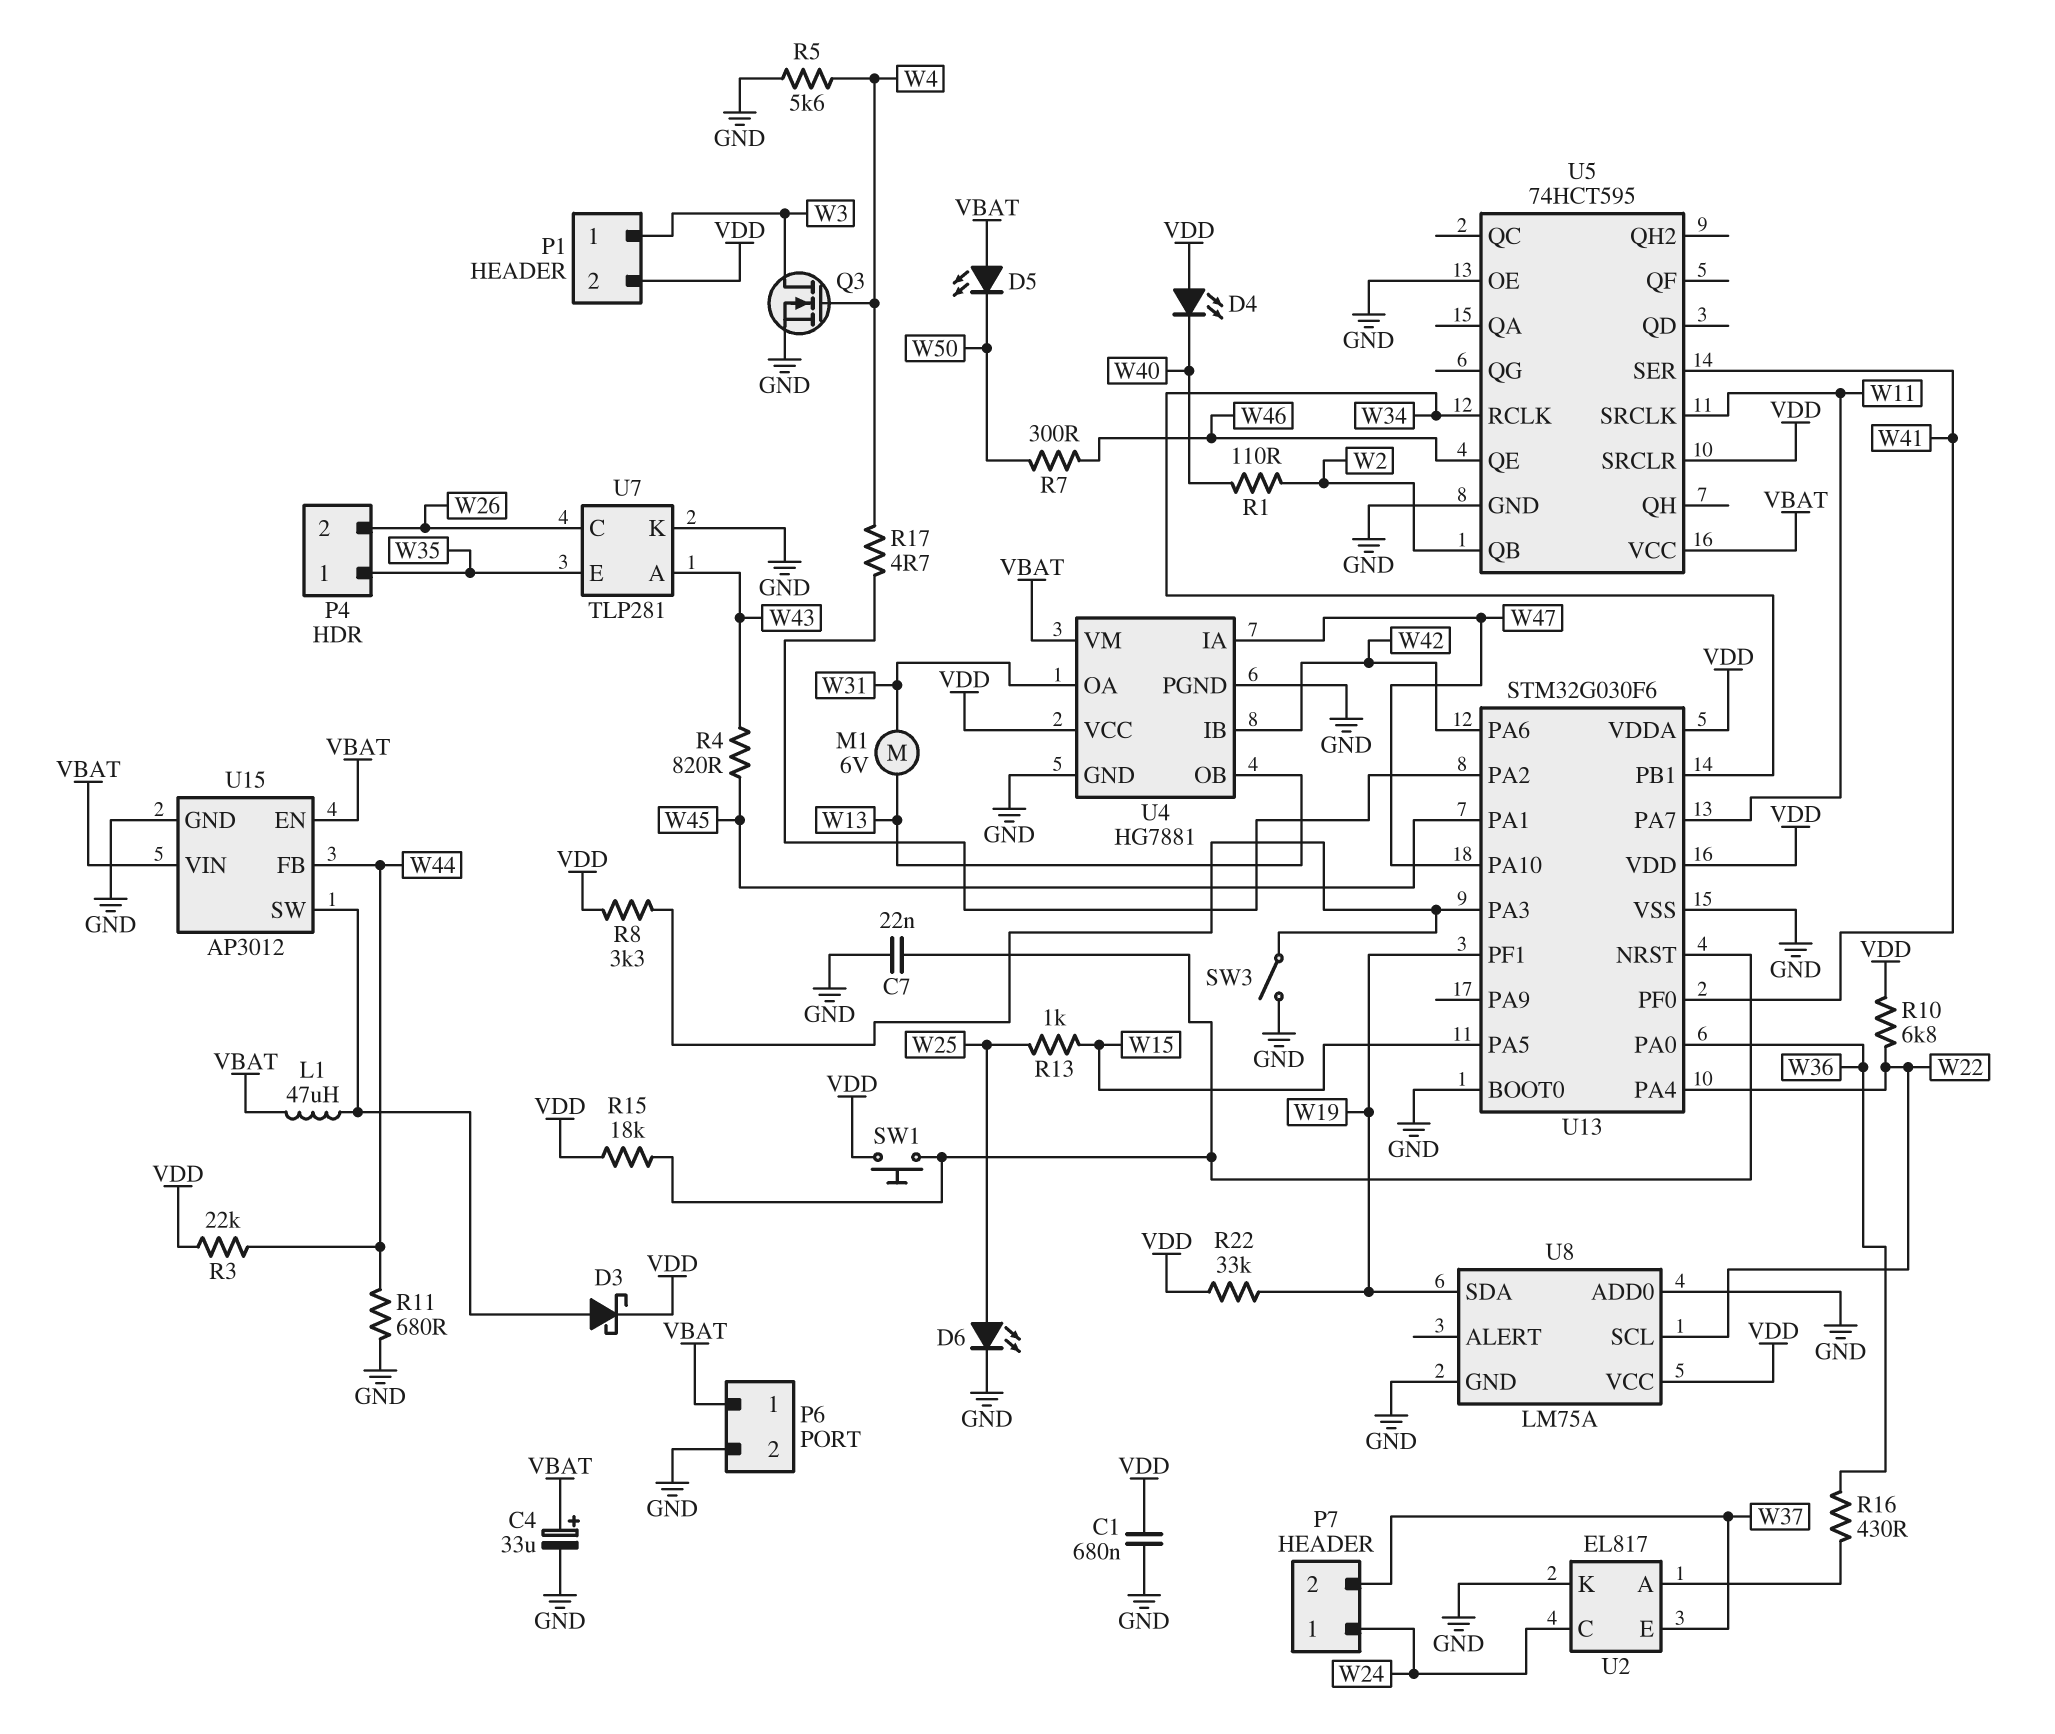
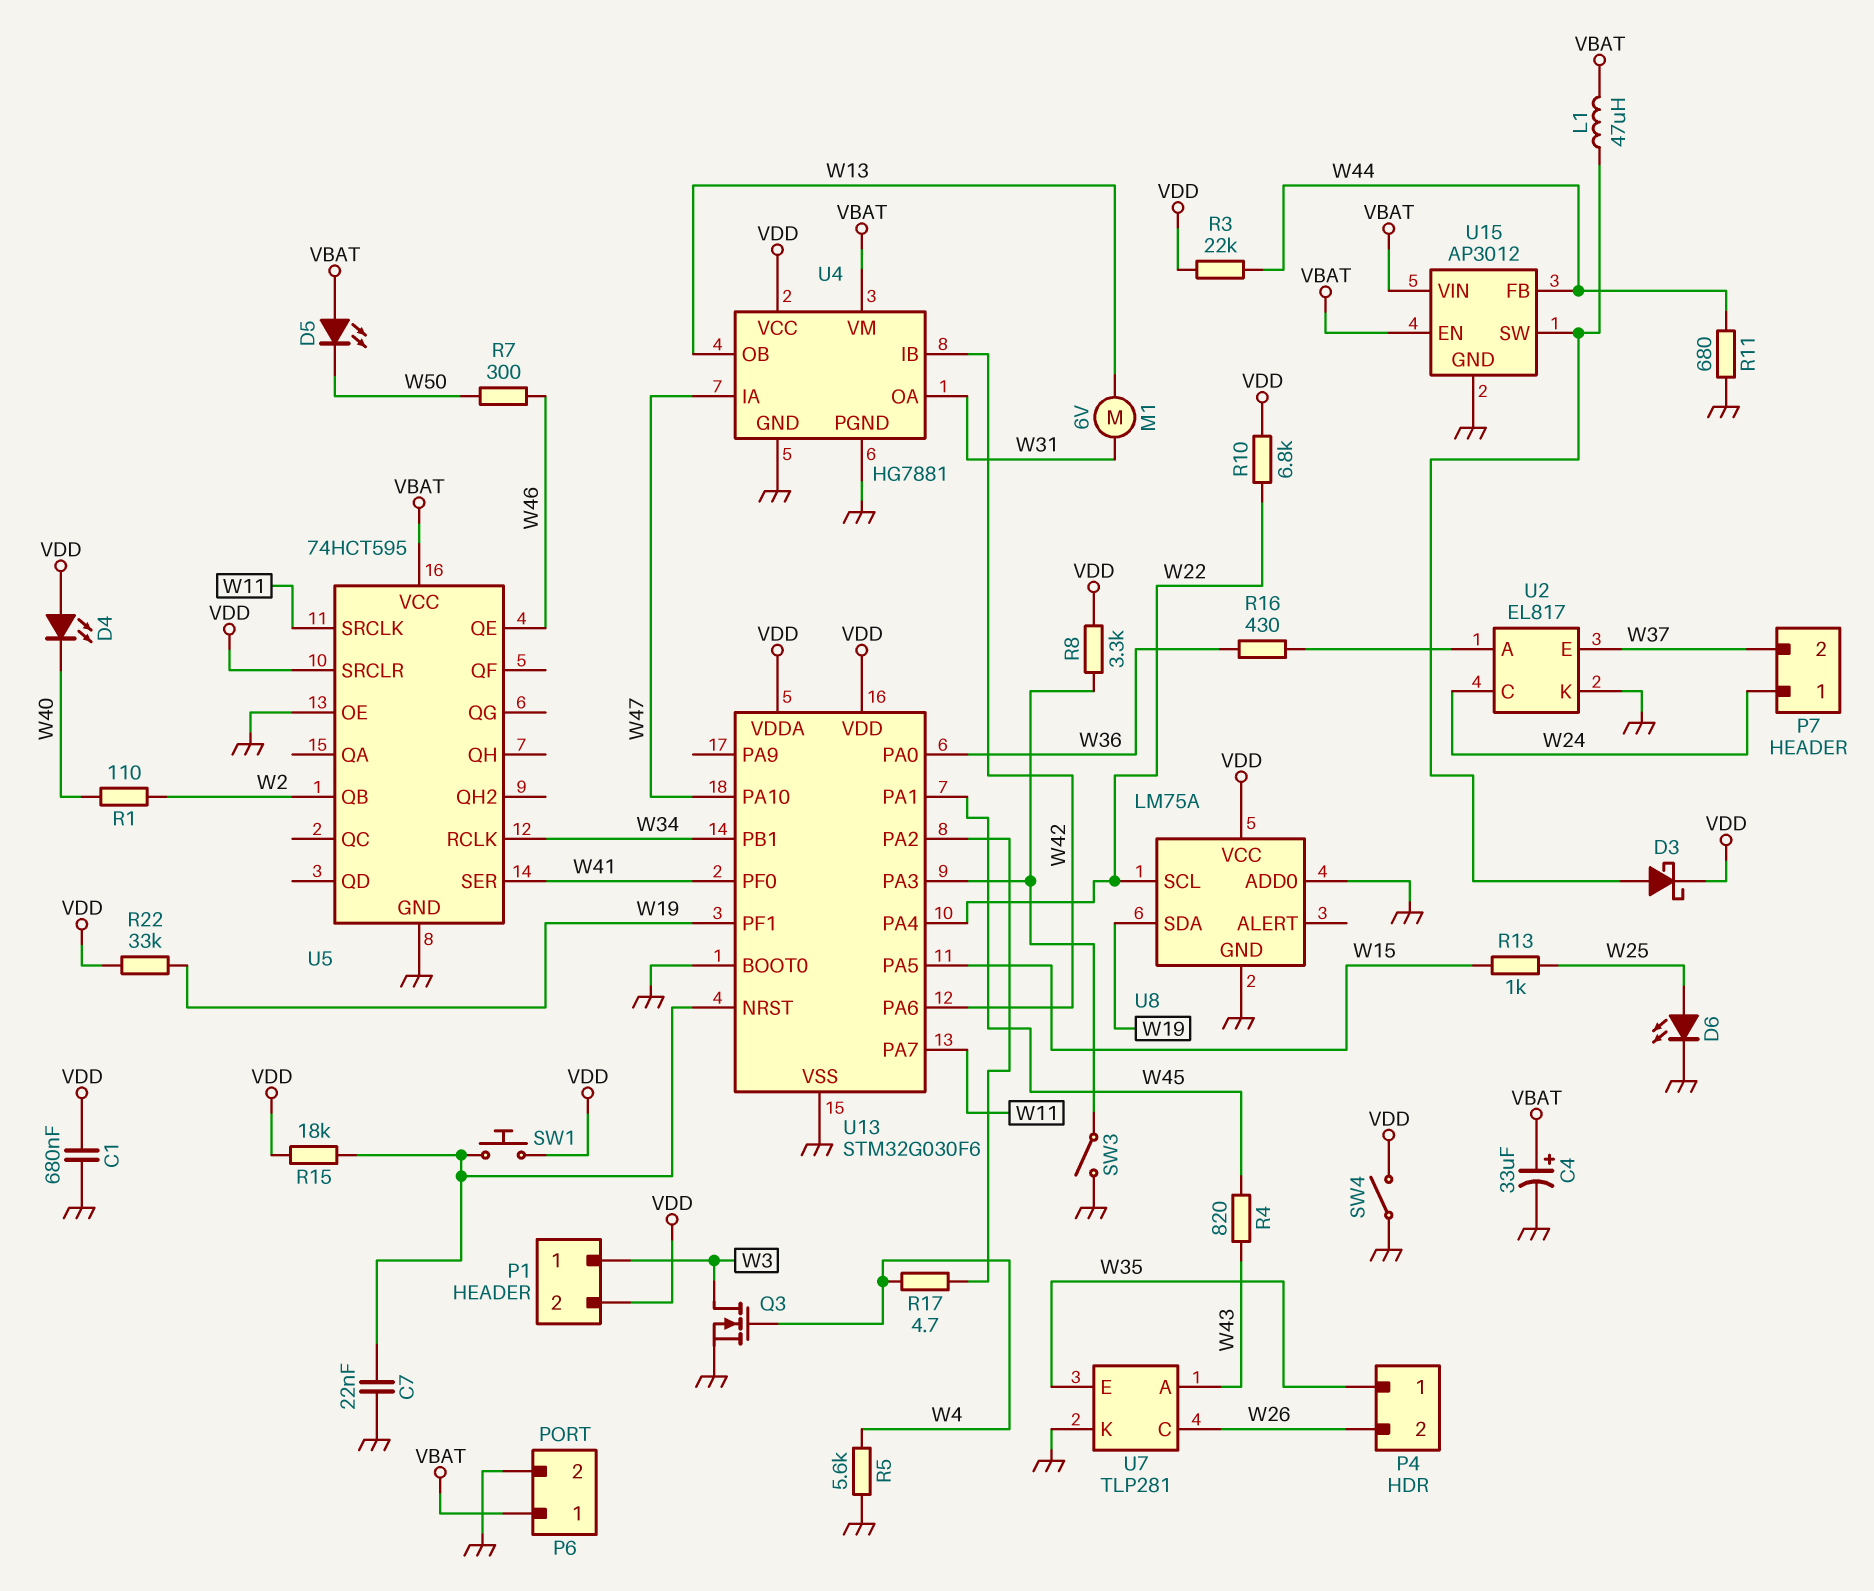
SW4: none -> switch (GND, VDD)

